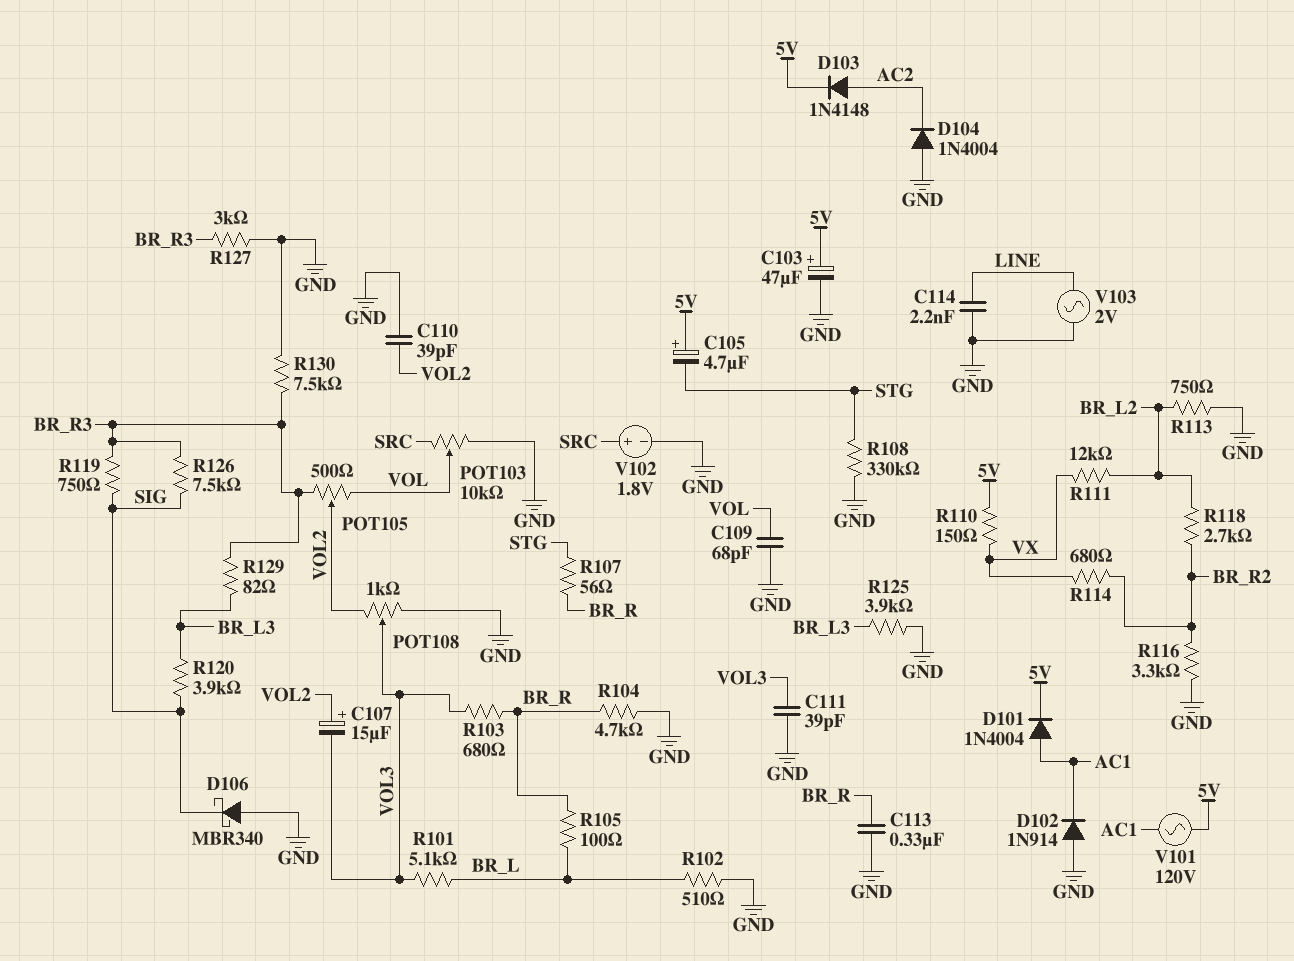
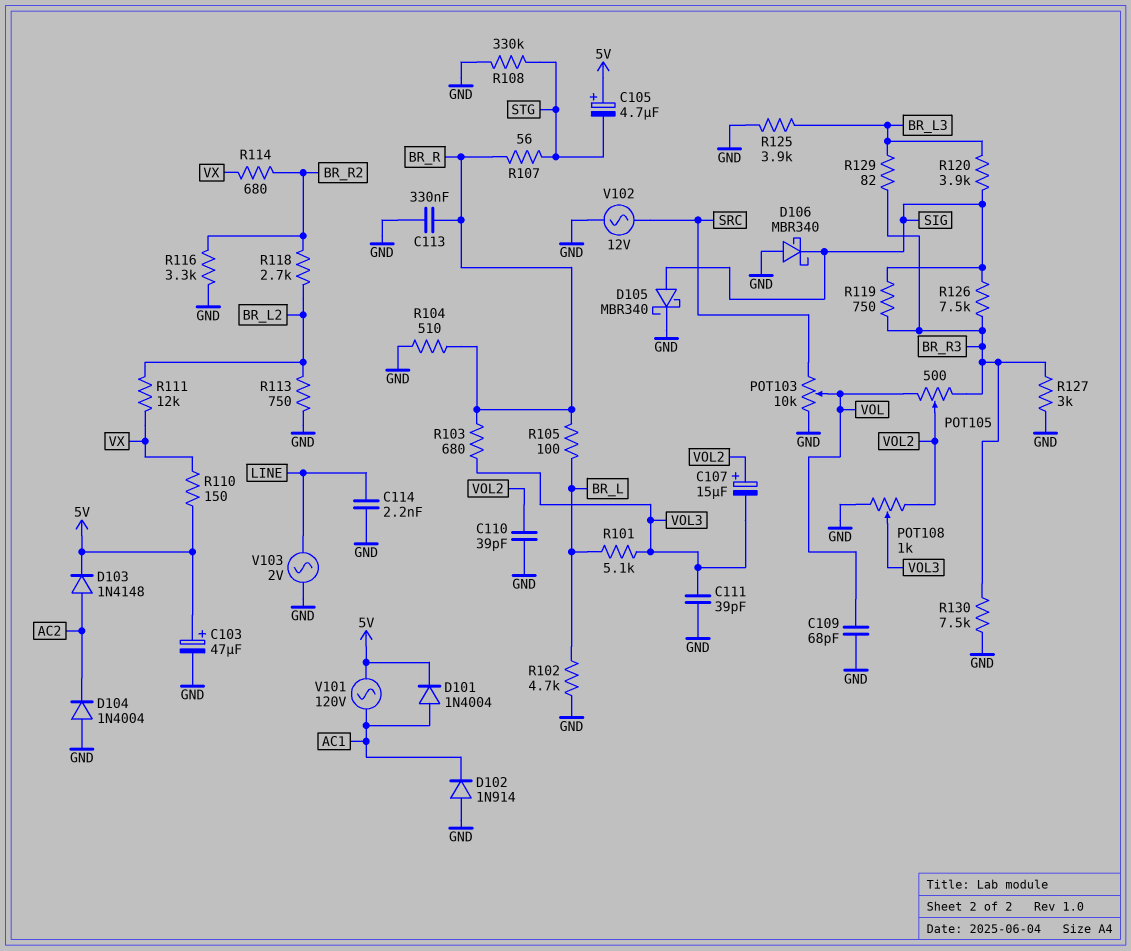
D105: none -> schottky MBR340 (A SIG, K GND)
R102: 510 (BR_L, GND) -> 4.7k (BR_L, GND)
R104: 4.7k (BR_R, GND) -> 510 (BR_R, GND)
V102: 1.8V (plus SRC, minus GND) -> AC 12V (GND, SRC)

